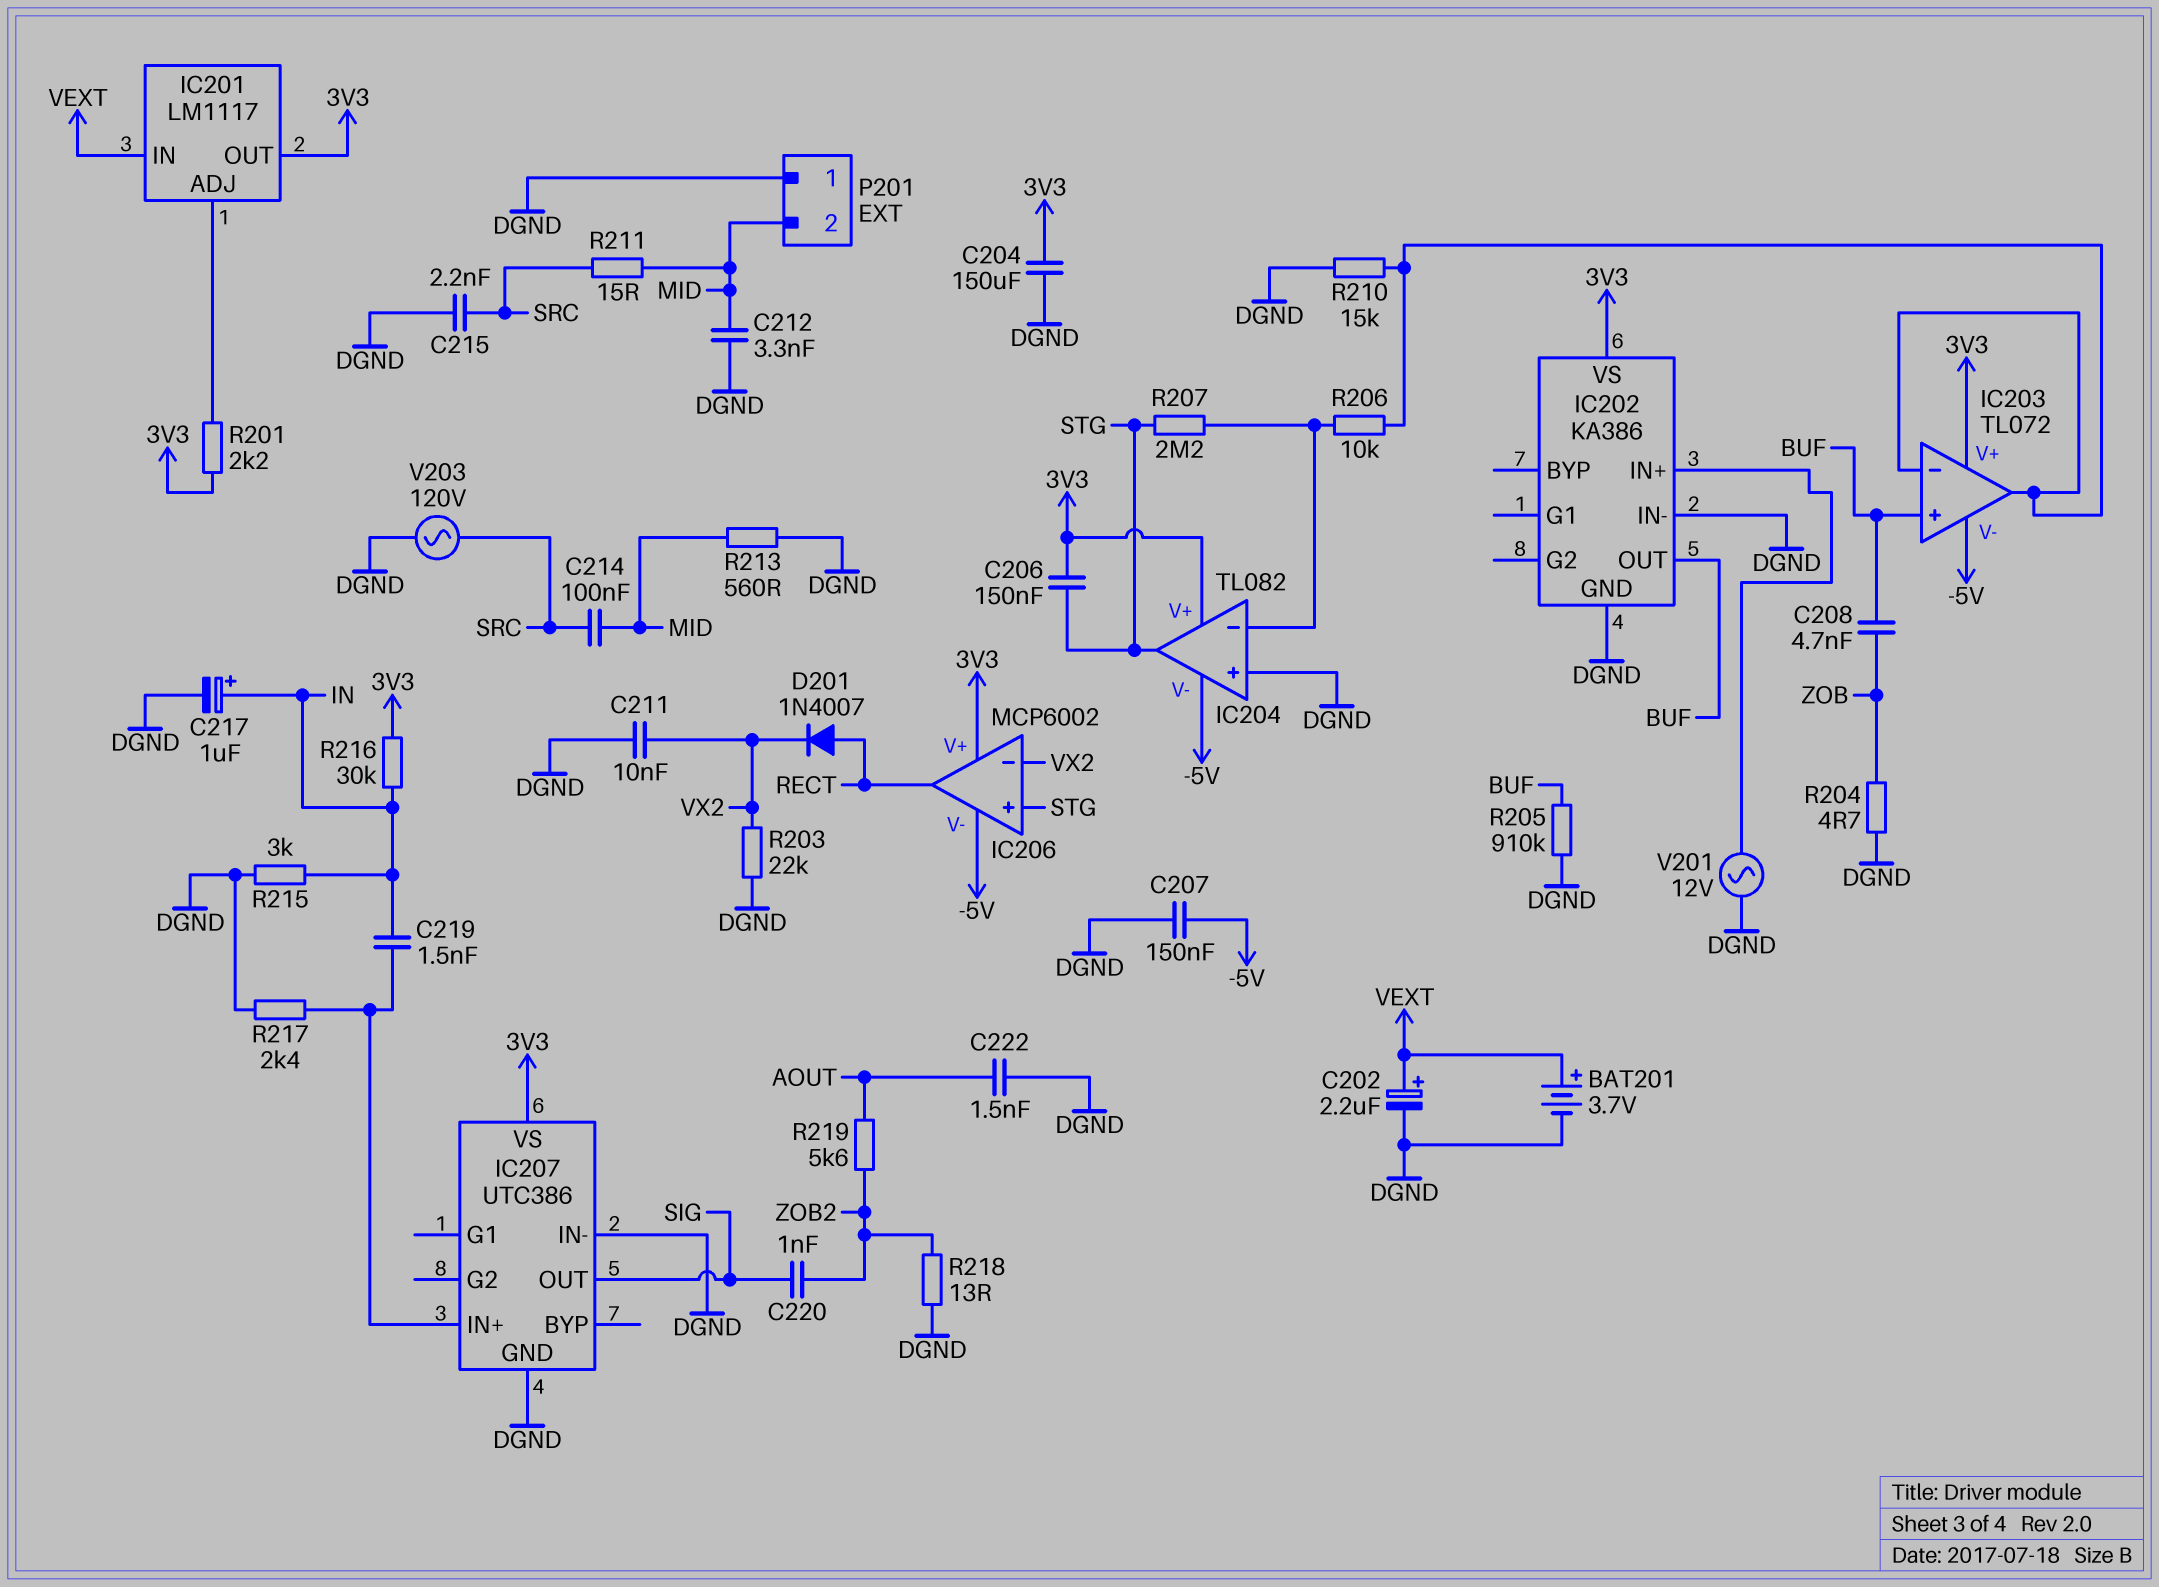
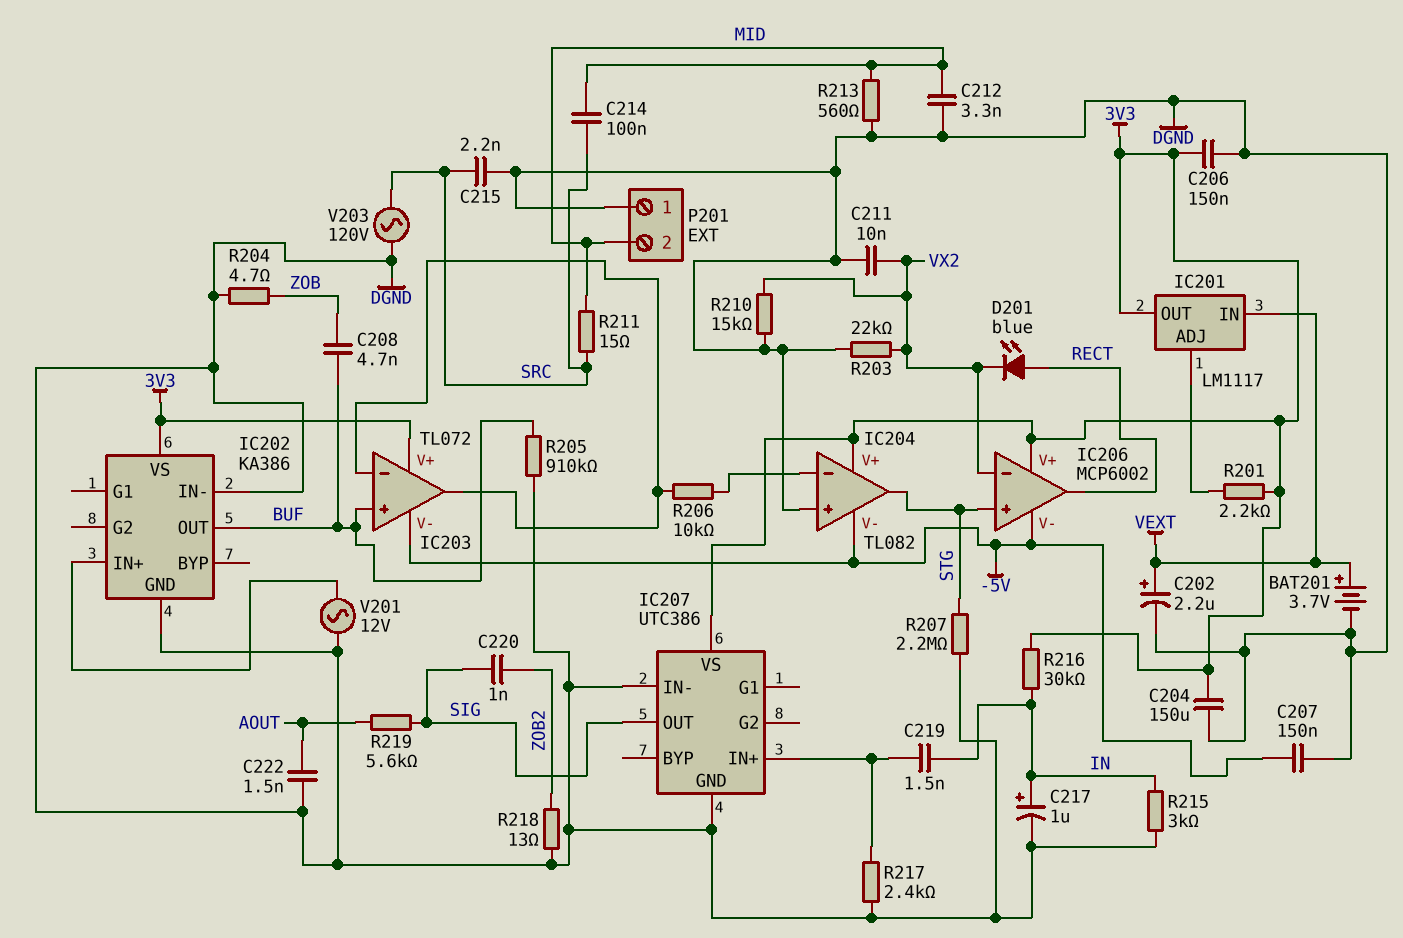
C206: 150nF (3V3, STG) -> 150nF (3V3, DGND)
D201: diode 1N4007 (A RECT, K VX2) -> LED blue (A RECT, K VX2)
R207: 2.2M (IC204/in-, STG) -> 2.2M (DGND, STG)
R210: 15k (DGND, IC203/in-) -> 15k (DGND, VX2)
R219: 5.6k (AOUT, ZOB2) -> 5.6k (AOUT, SIG)

